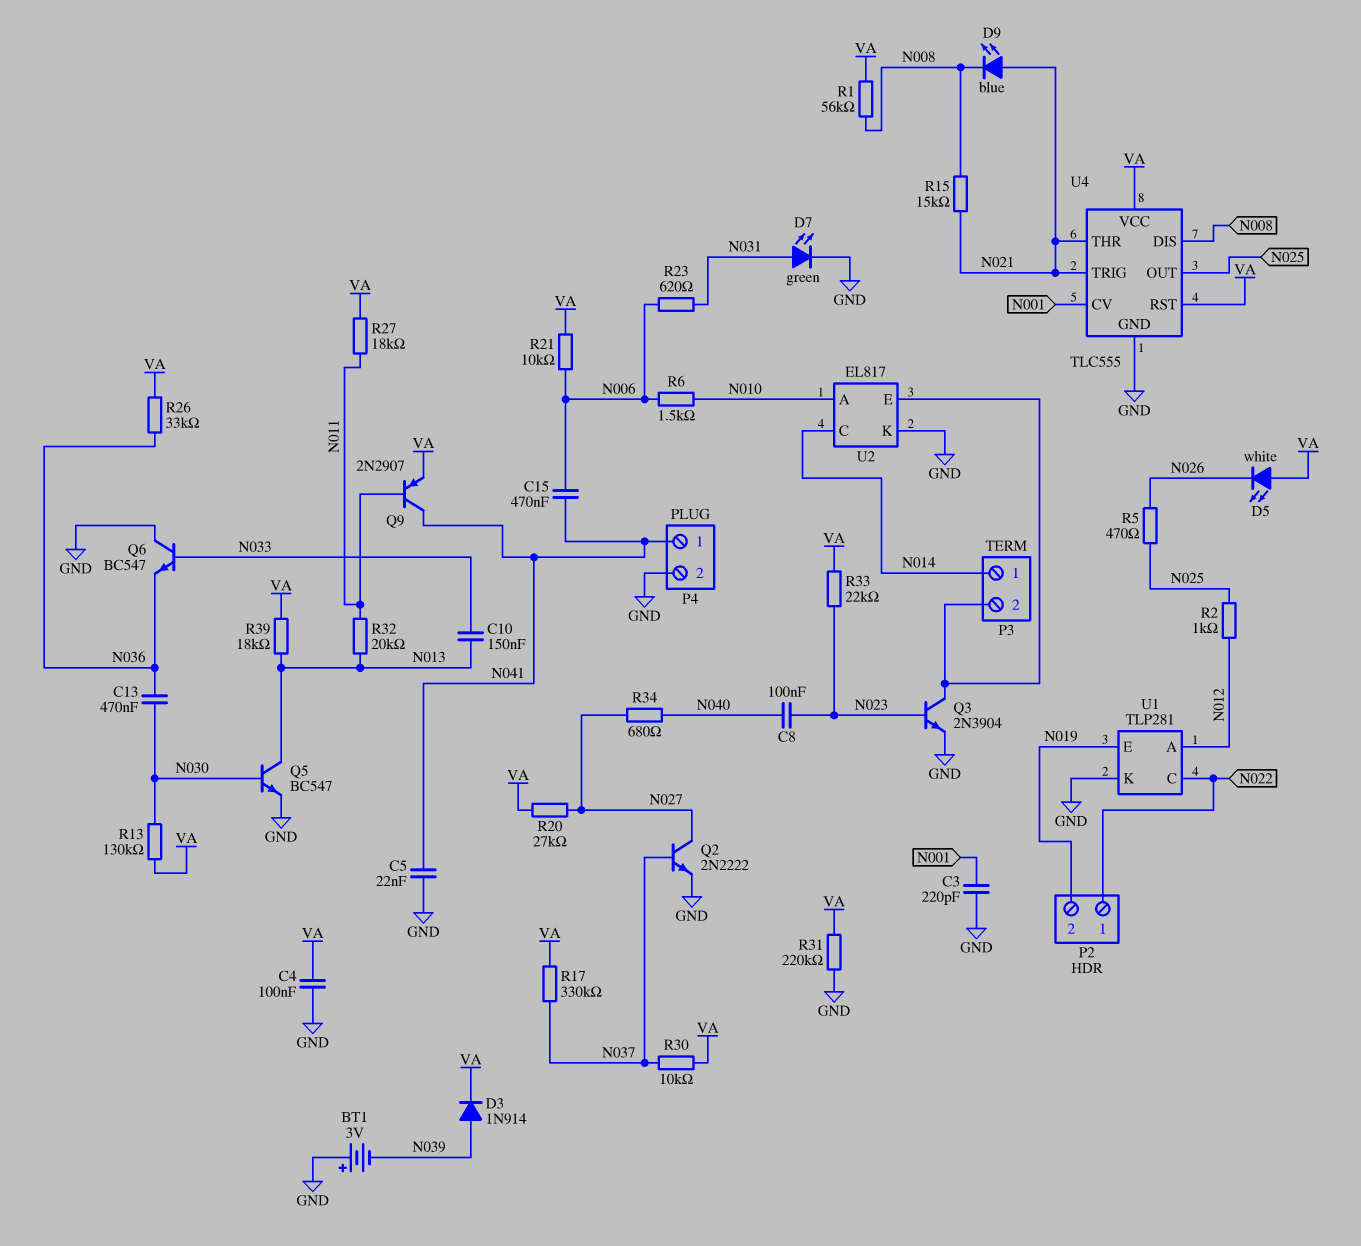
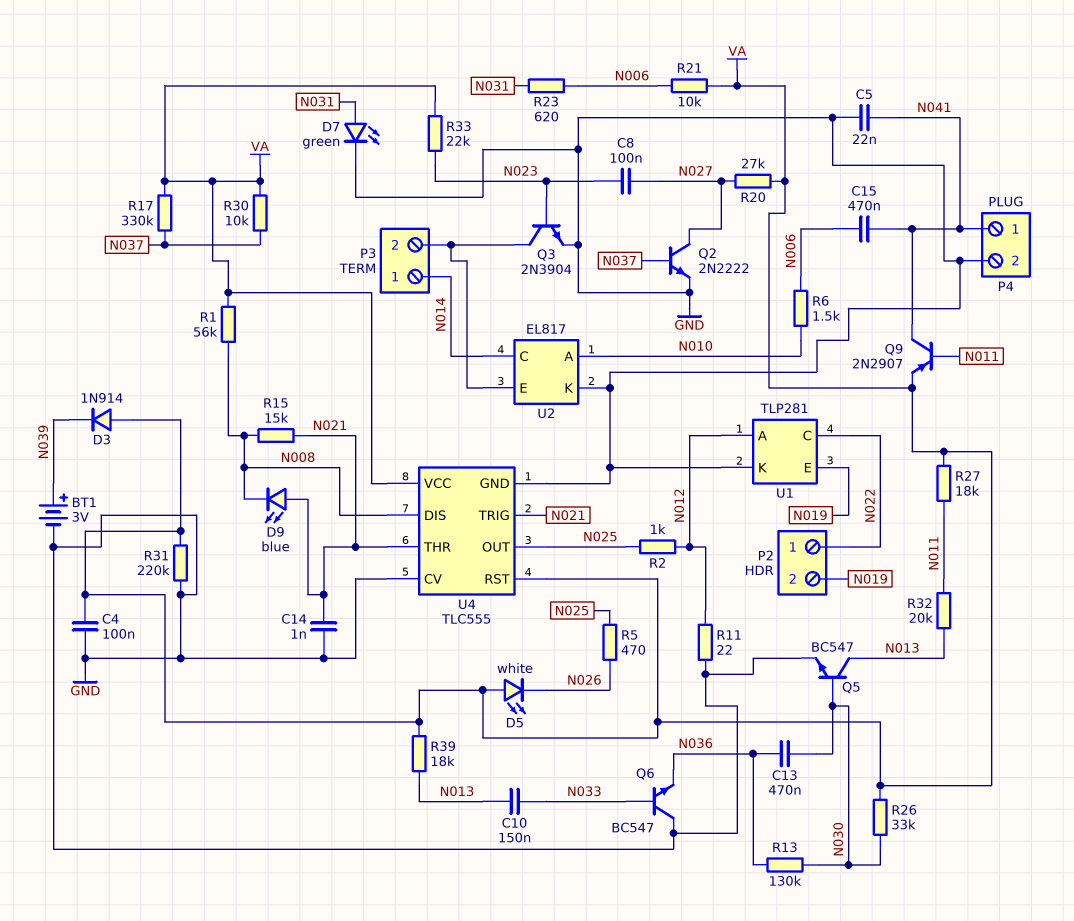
BT1: 3V (plus GND, minus N039) -> 3V (plus N039, minus GND)
C3: 220pF (GND, N001) -> none
C8: 100nF (N023, N040) -> 100nF (N023, N027)
C14: none -> 1nF (GND, N021)
D3: diode 1N914 (A N039, K VA) -> diode 1N914 (A VA, K N039)
R11: none -> 22 (GND, N012)
R13: 130k (N030, VA) -> 130k (N030, N036)
R26: 33k (N036, VA) -> 33k (N030, VA)
R34: 680 (N027, N040) -> none
U4 pin CV: N001 -> GND

